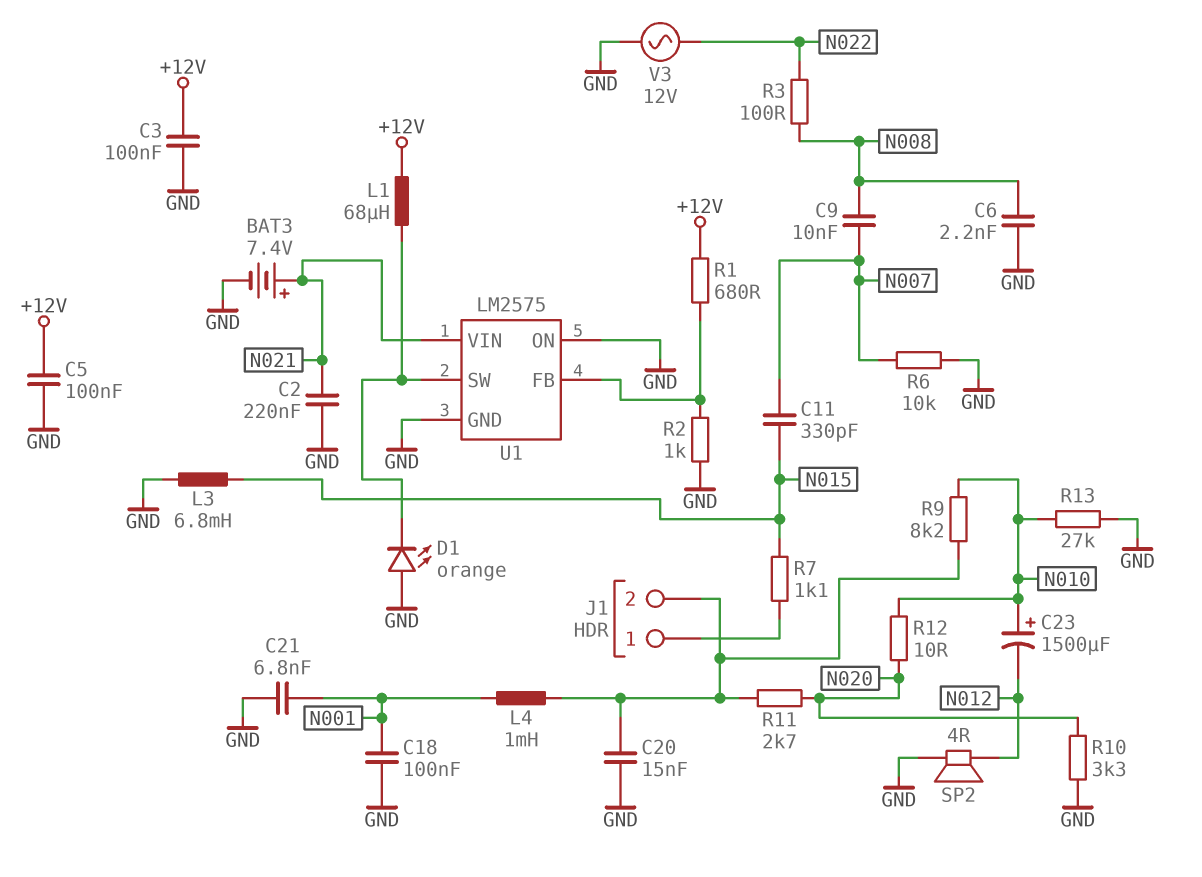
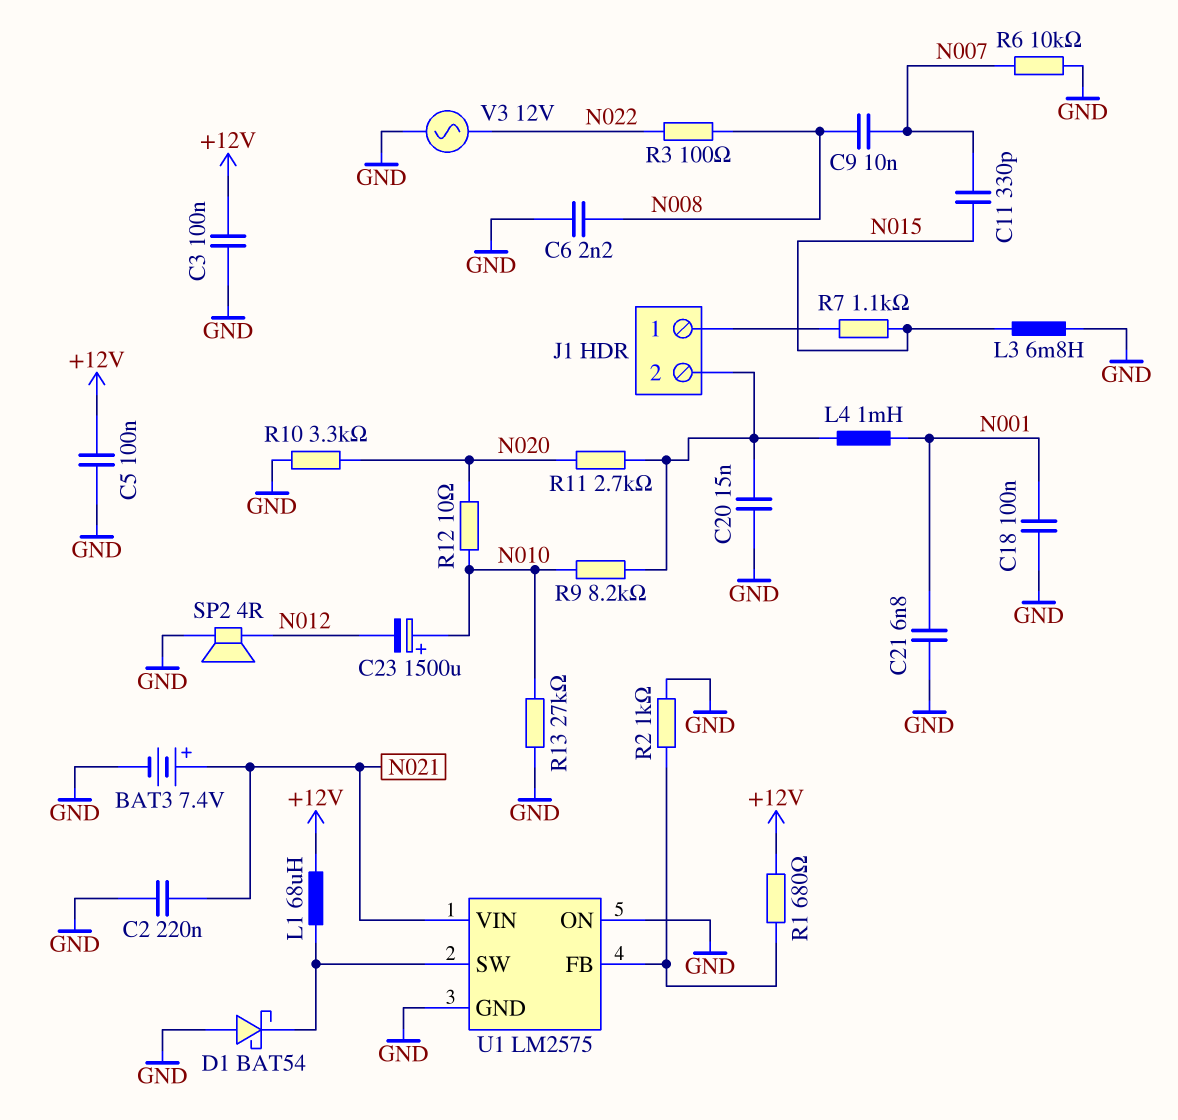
D1: LED orange (A GND, K U1/SW) -> schottky BAT54 (A GND, K U1/SW)

